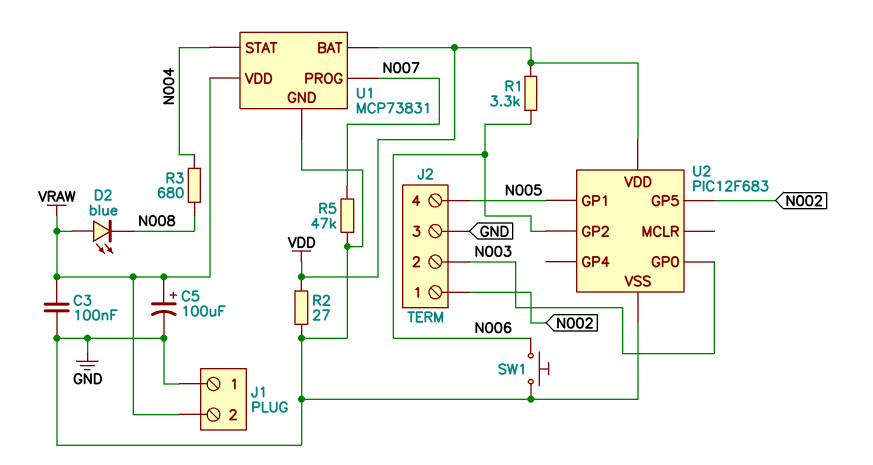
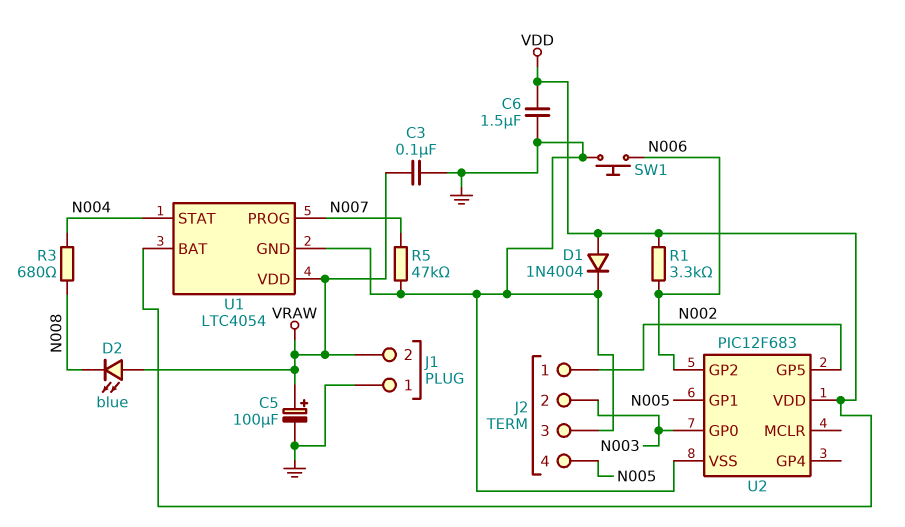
C6: none -> 1.5uF (GND, VDD)
D1: none -> diode 1N4004 (A VDD, K GND)
R2: 27 (GND, VDD) -> none
U1: MCP73831 -> LTC4054

